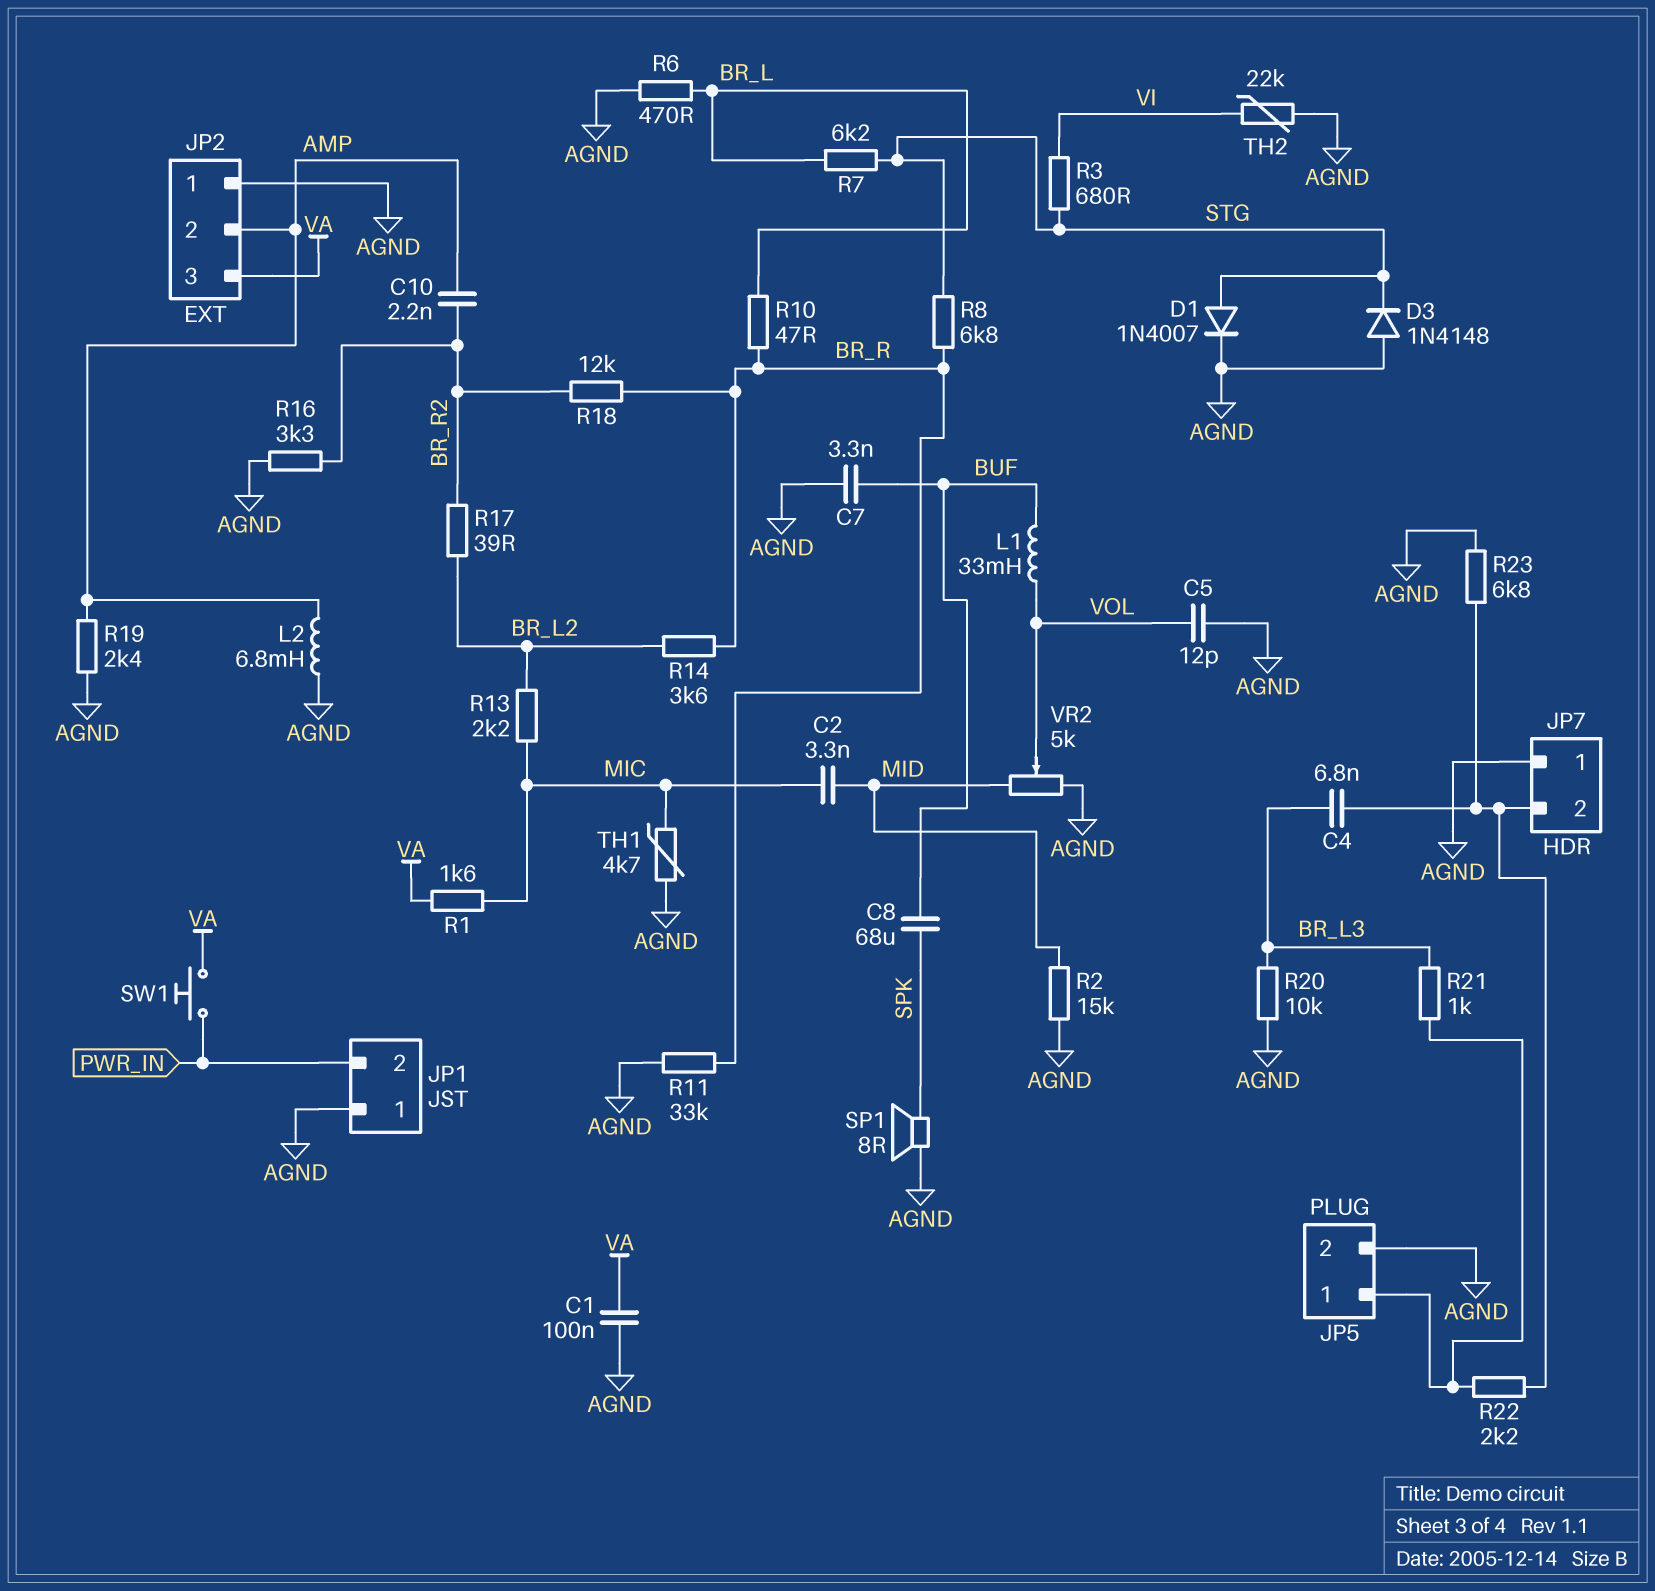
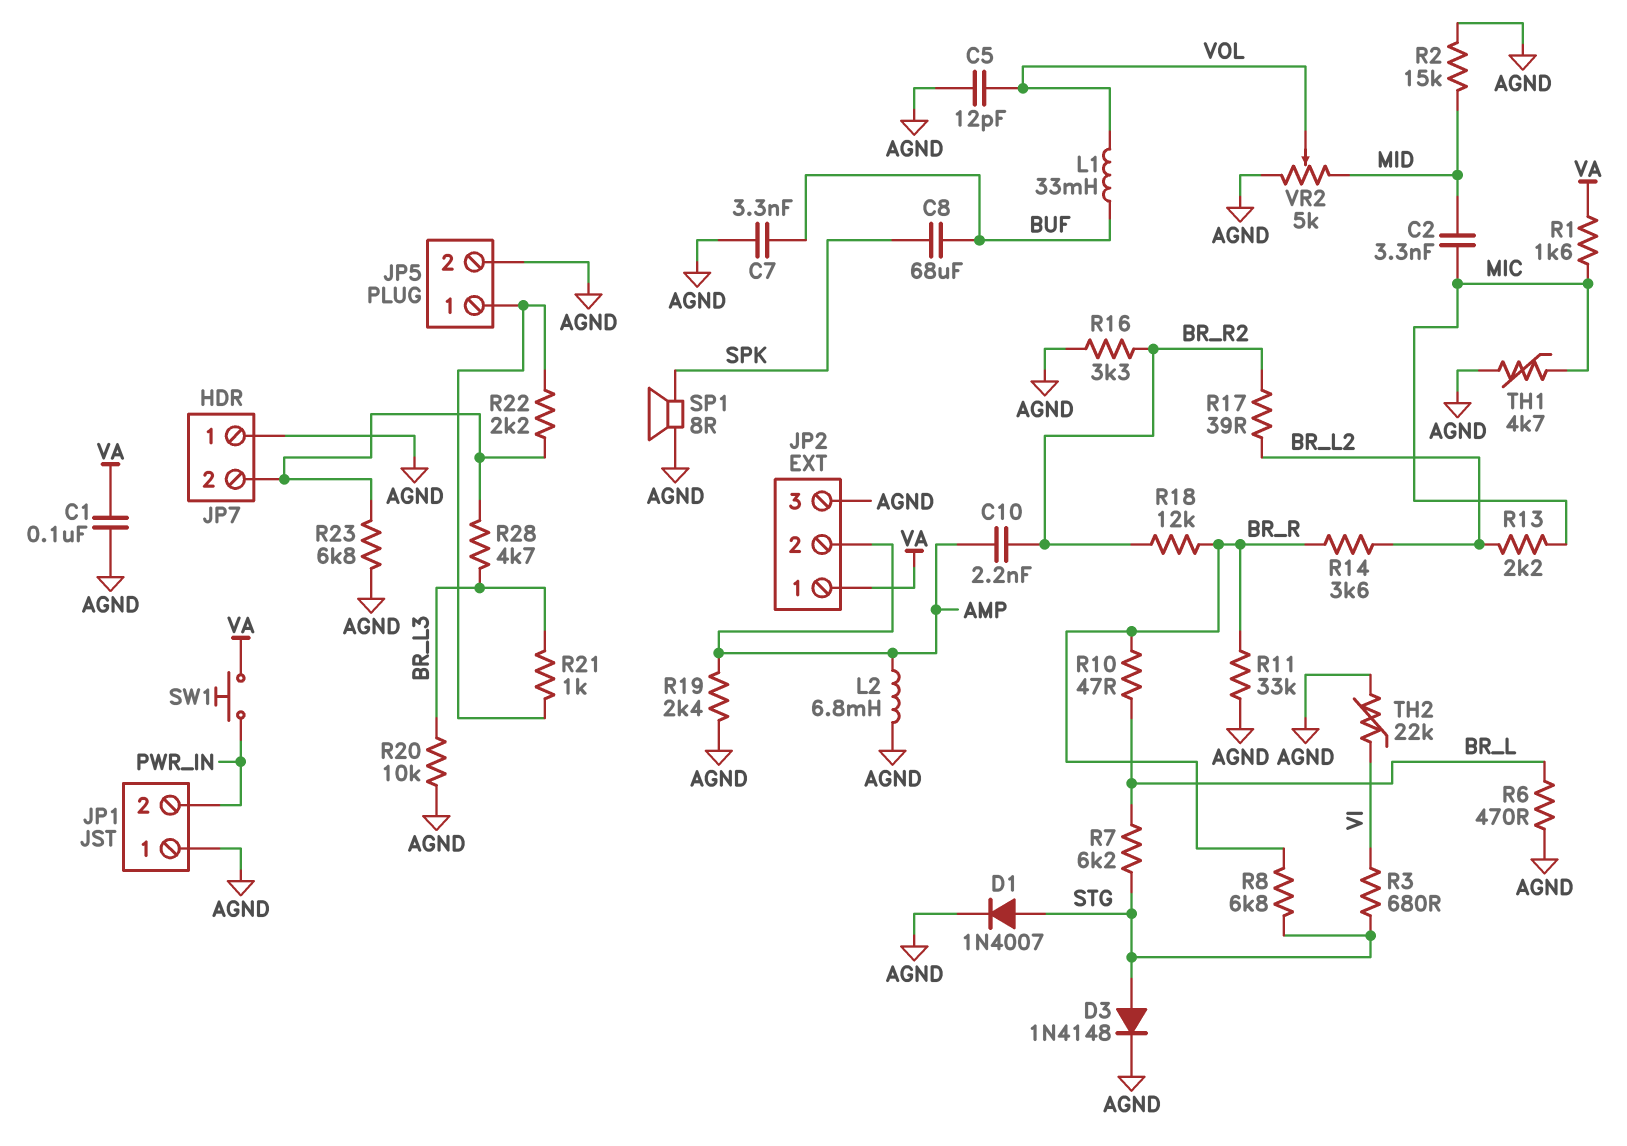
C4: 6.8nF (BR_L3, JP7/2) -> none
D3: diode 1N4148 (A AGND, K STG) -> diode 1N4148 (A STG, K AGND)
JP2 pin 1: AGND -> VA
JP2 pin 3: VA -> AGND
R28: none -> 4.7k (BR_L3, JP7/2)

